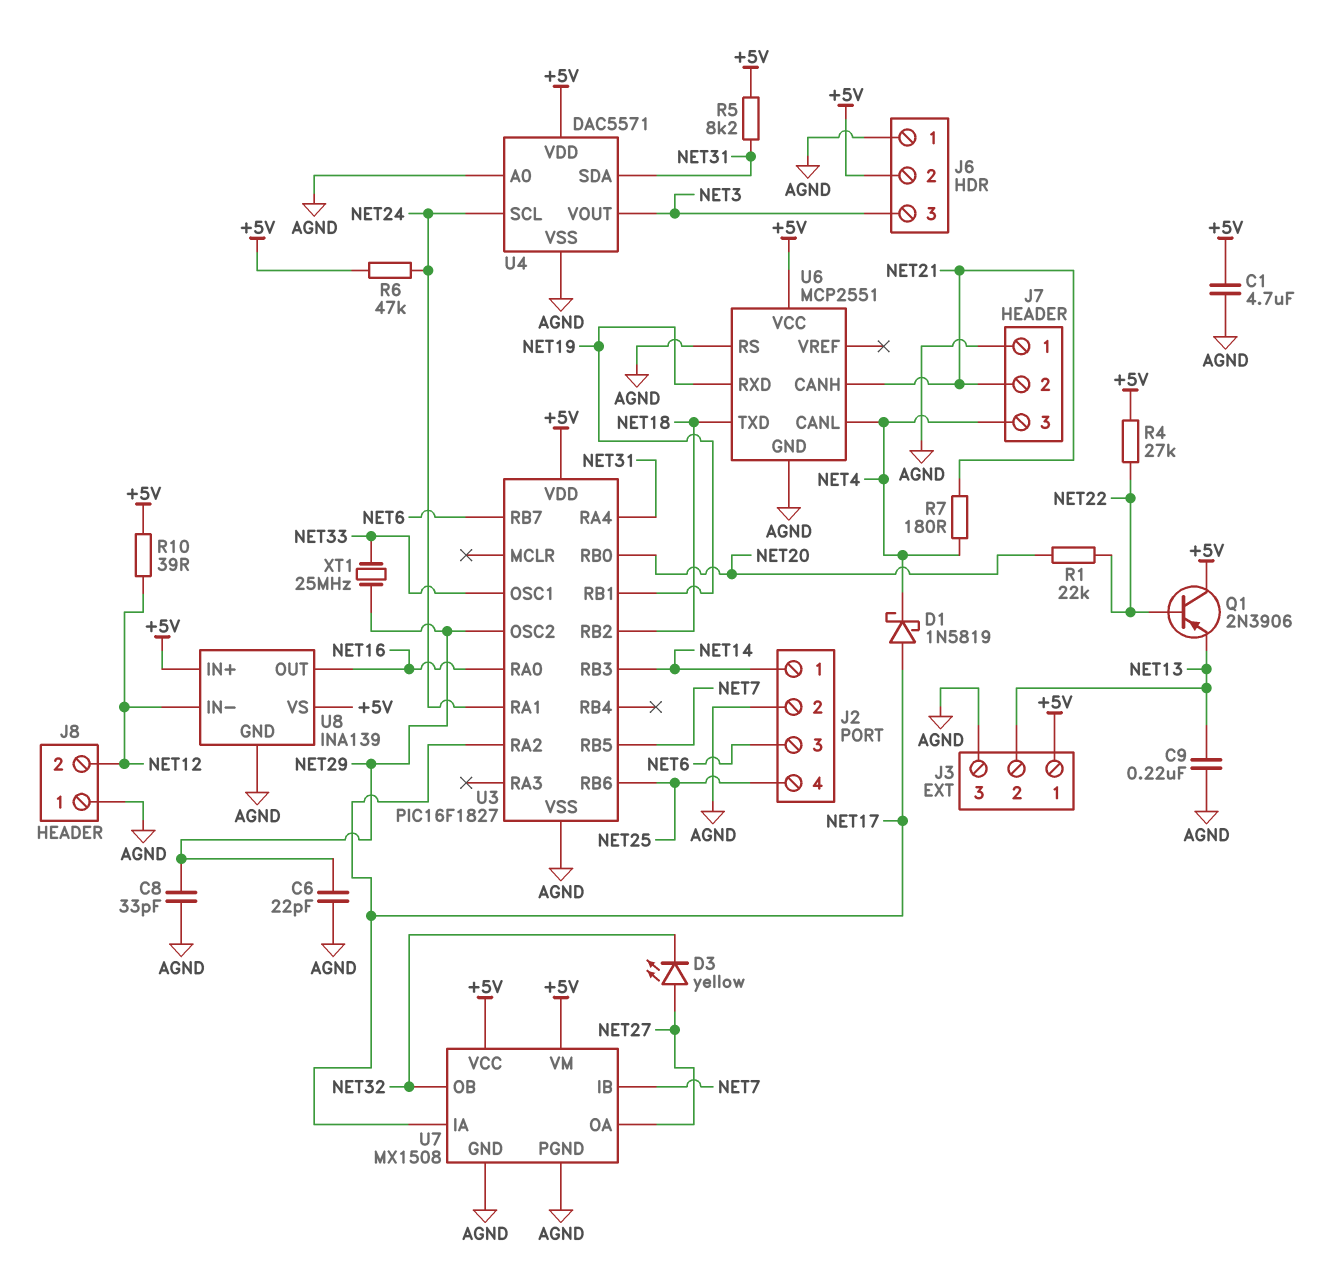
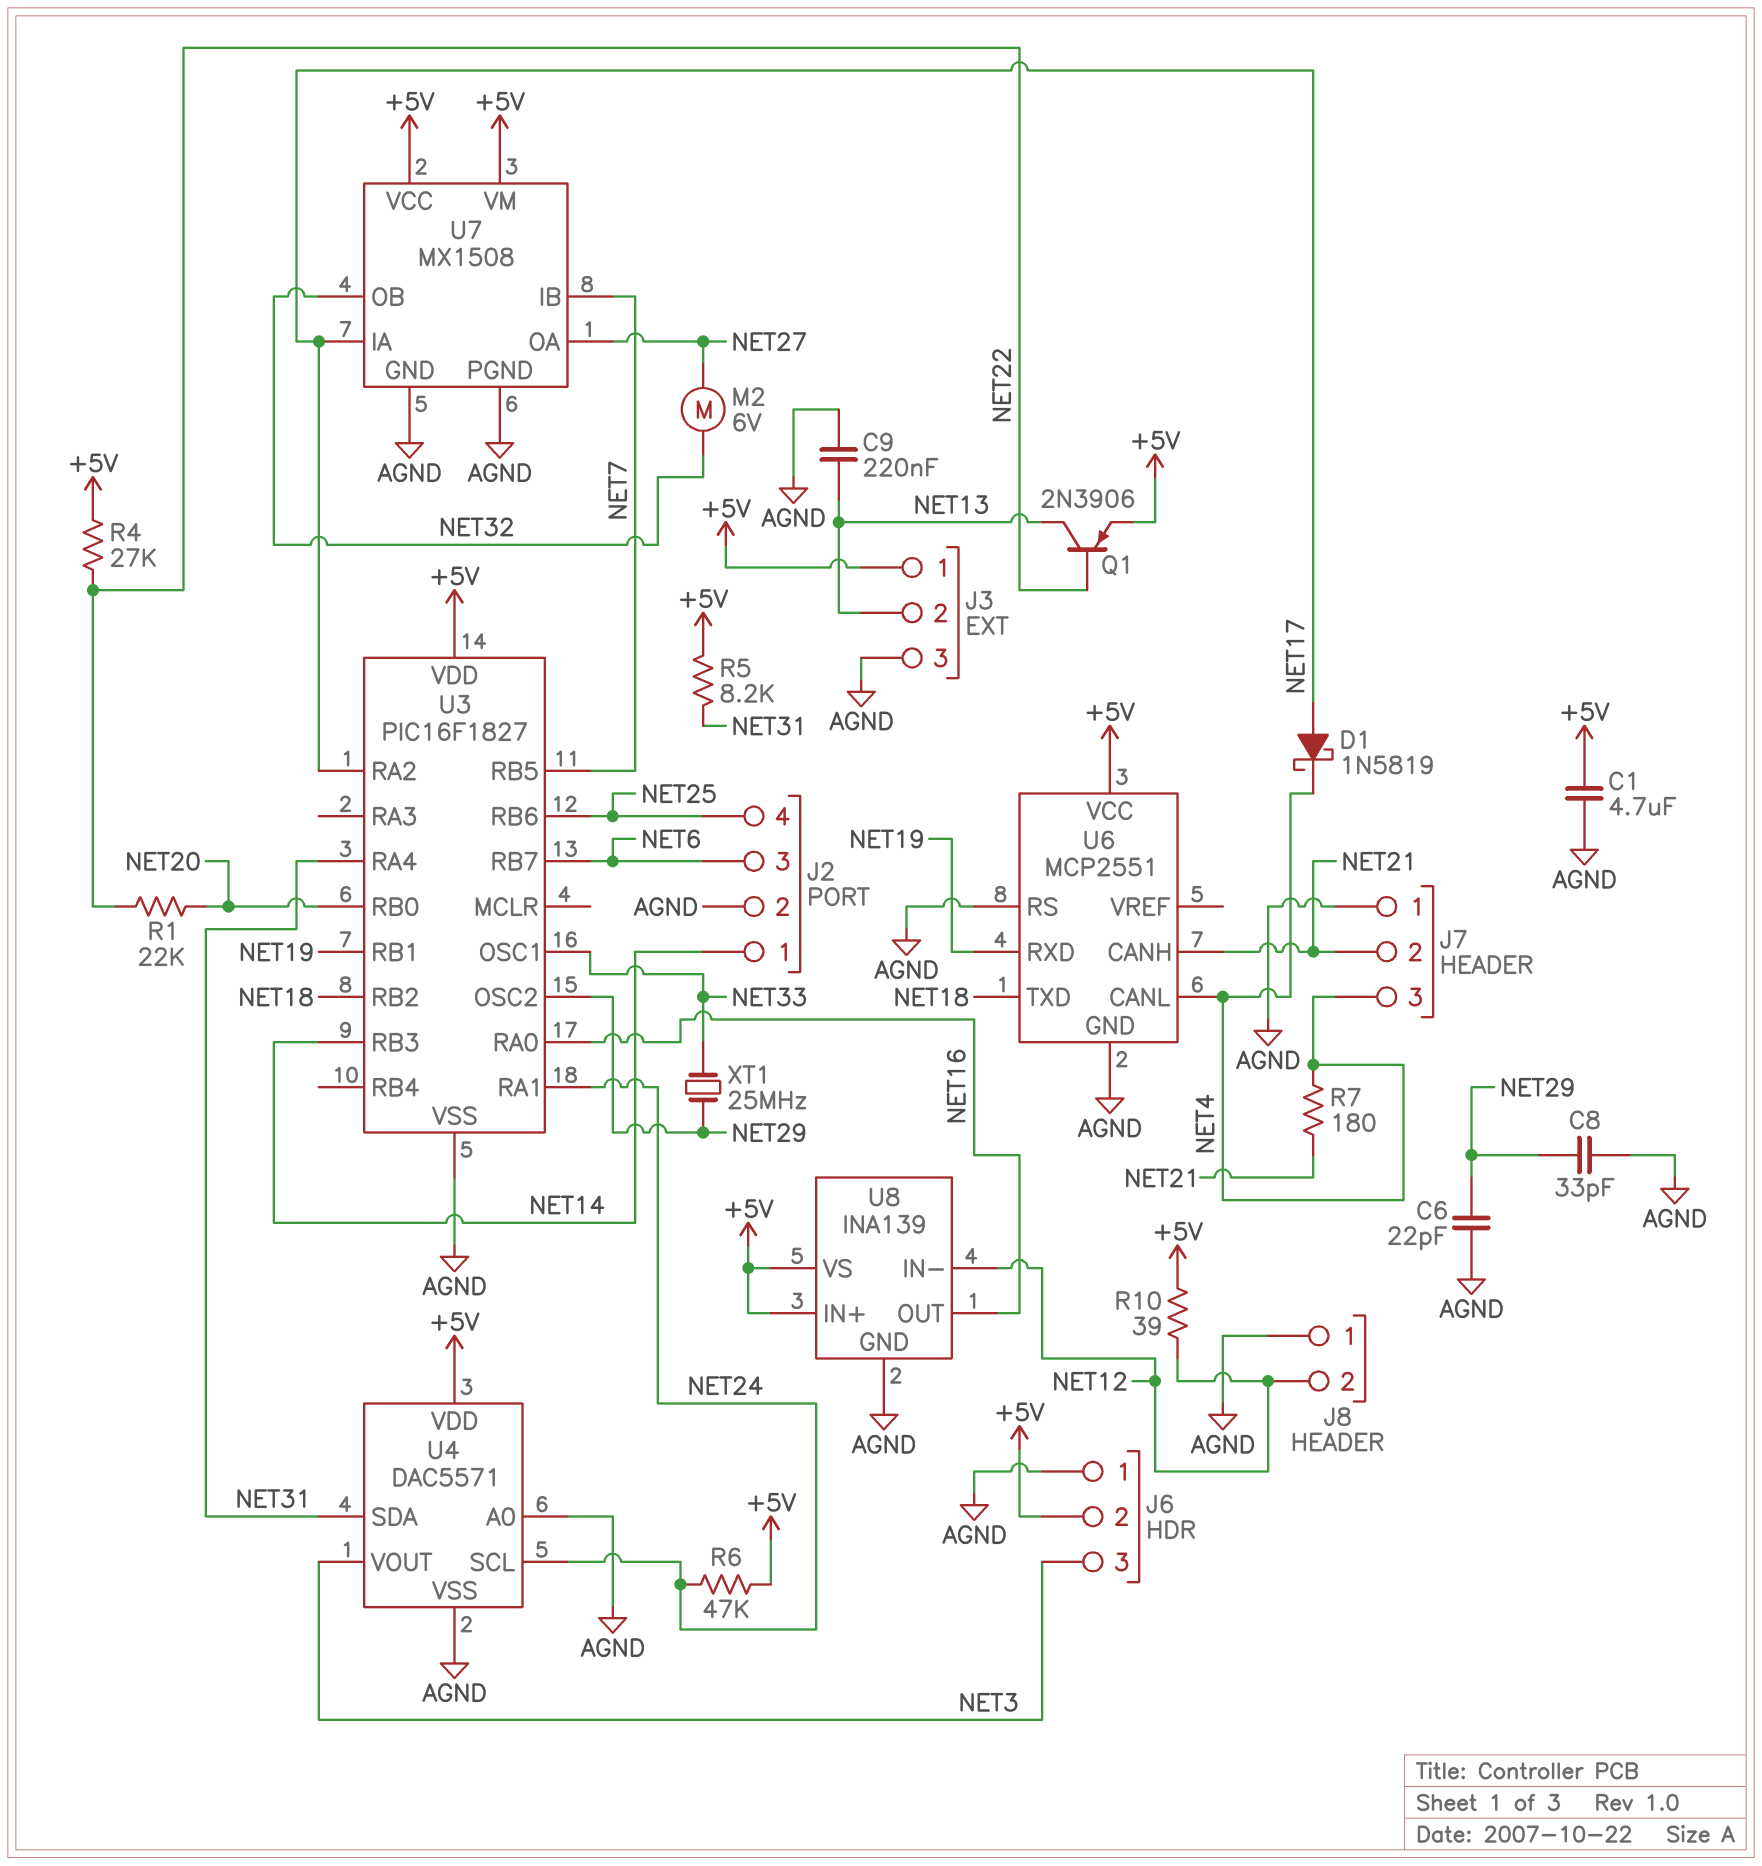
D3: LED yellow (A NET27, K NET32) -> none
M2: none -> motor 6V (NET27, NET32)
Q1: PNP 2N3906 (B NET22, C +5V, E NET13) -> PNP 2N3906 (B NET22, C NET13, E +5V)

